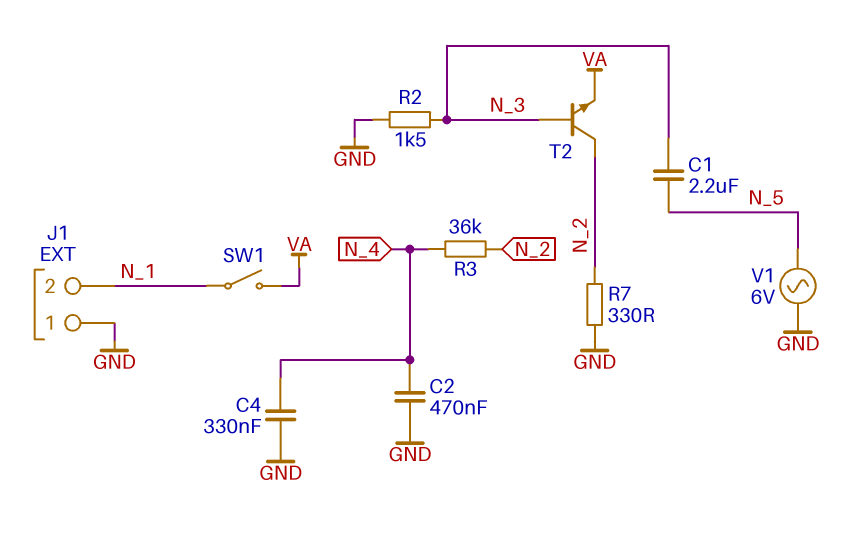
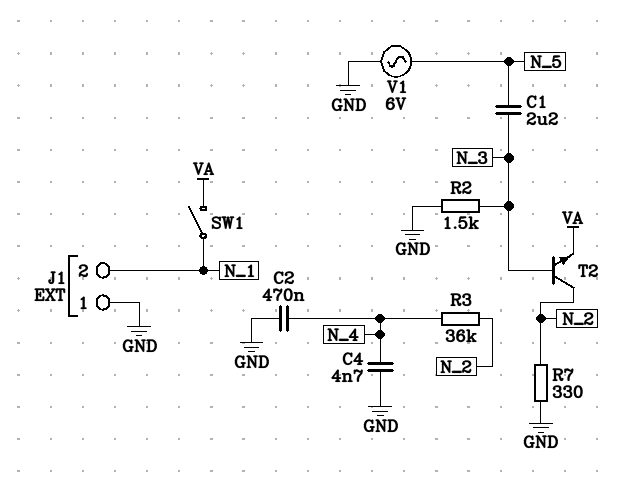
C4: 330nF (GND, N_4) -> 4.7nF (GND, N_4)

